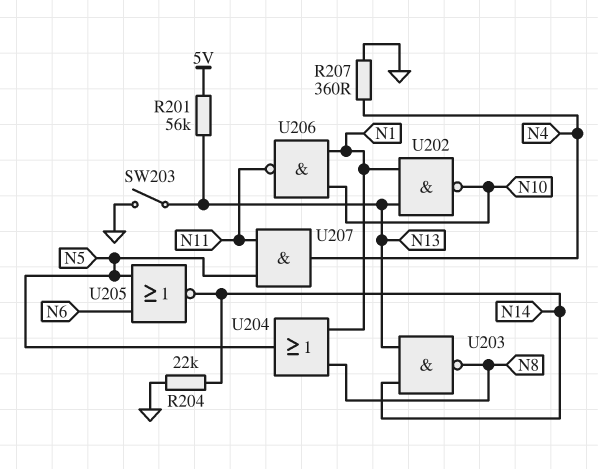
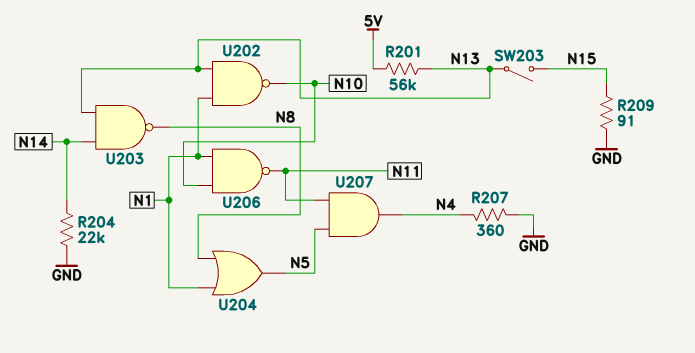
R209: none -> 91 (GND, N15)
SW203: switch (GND, N13) -> switch (N13, N15)
U205: NOR (in N5, in N6, out N14) -> none

